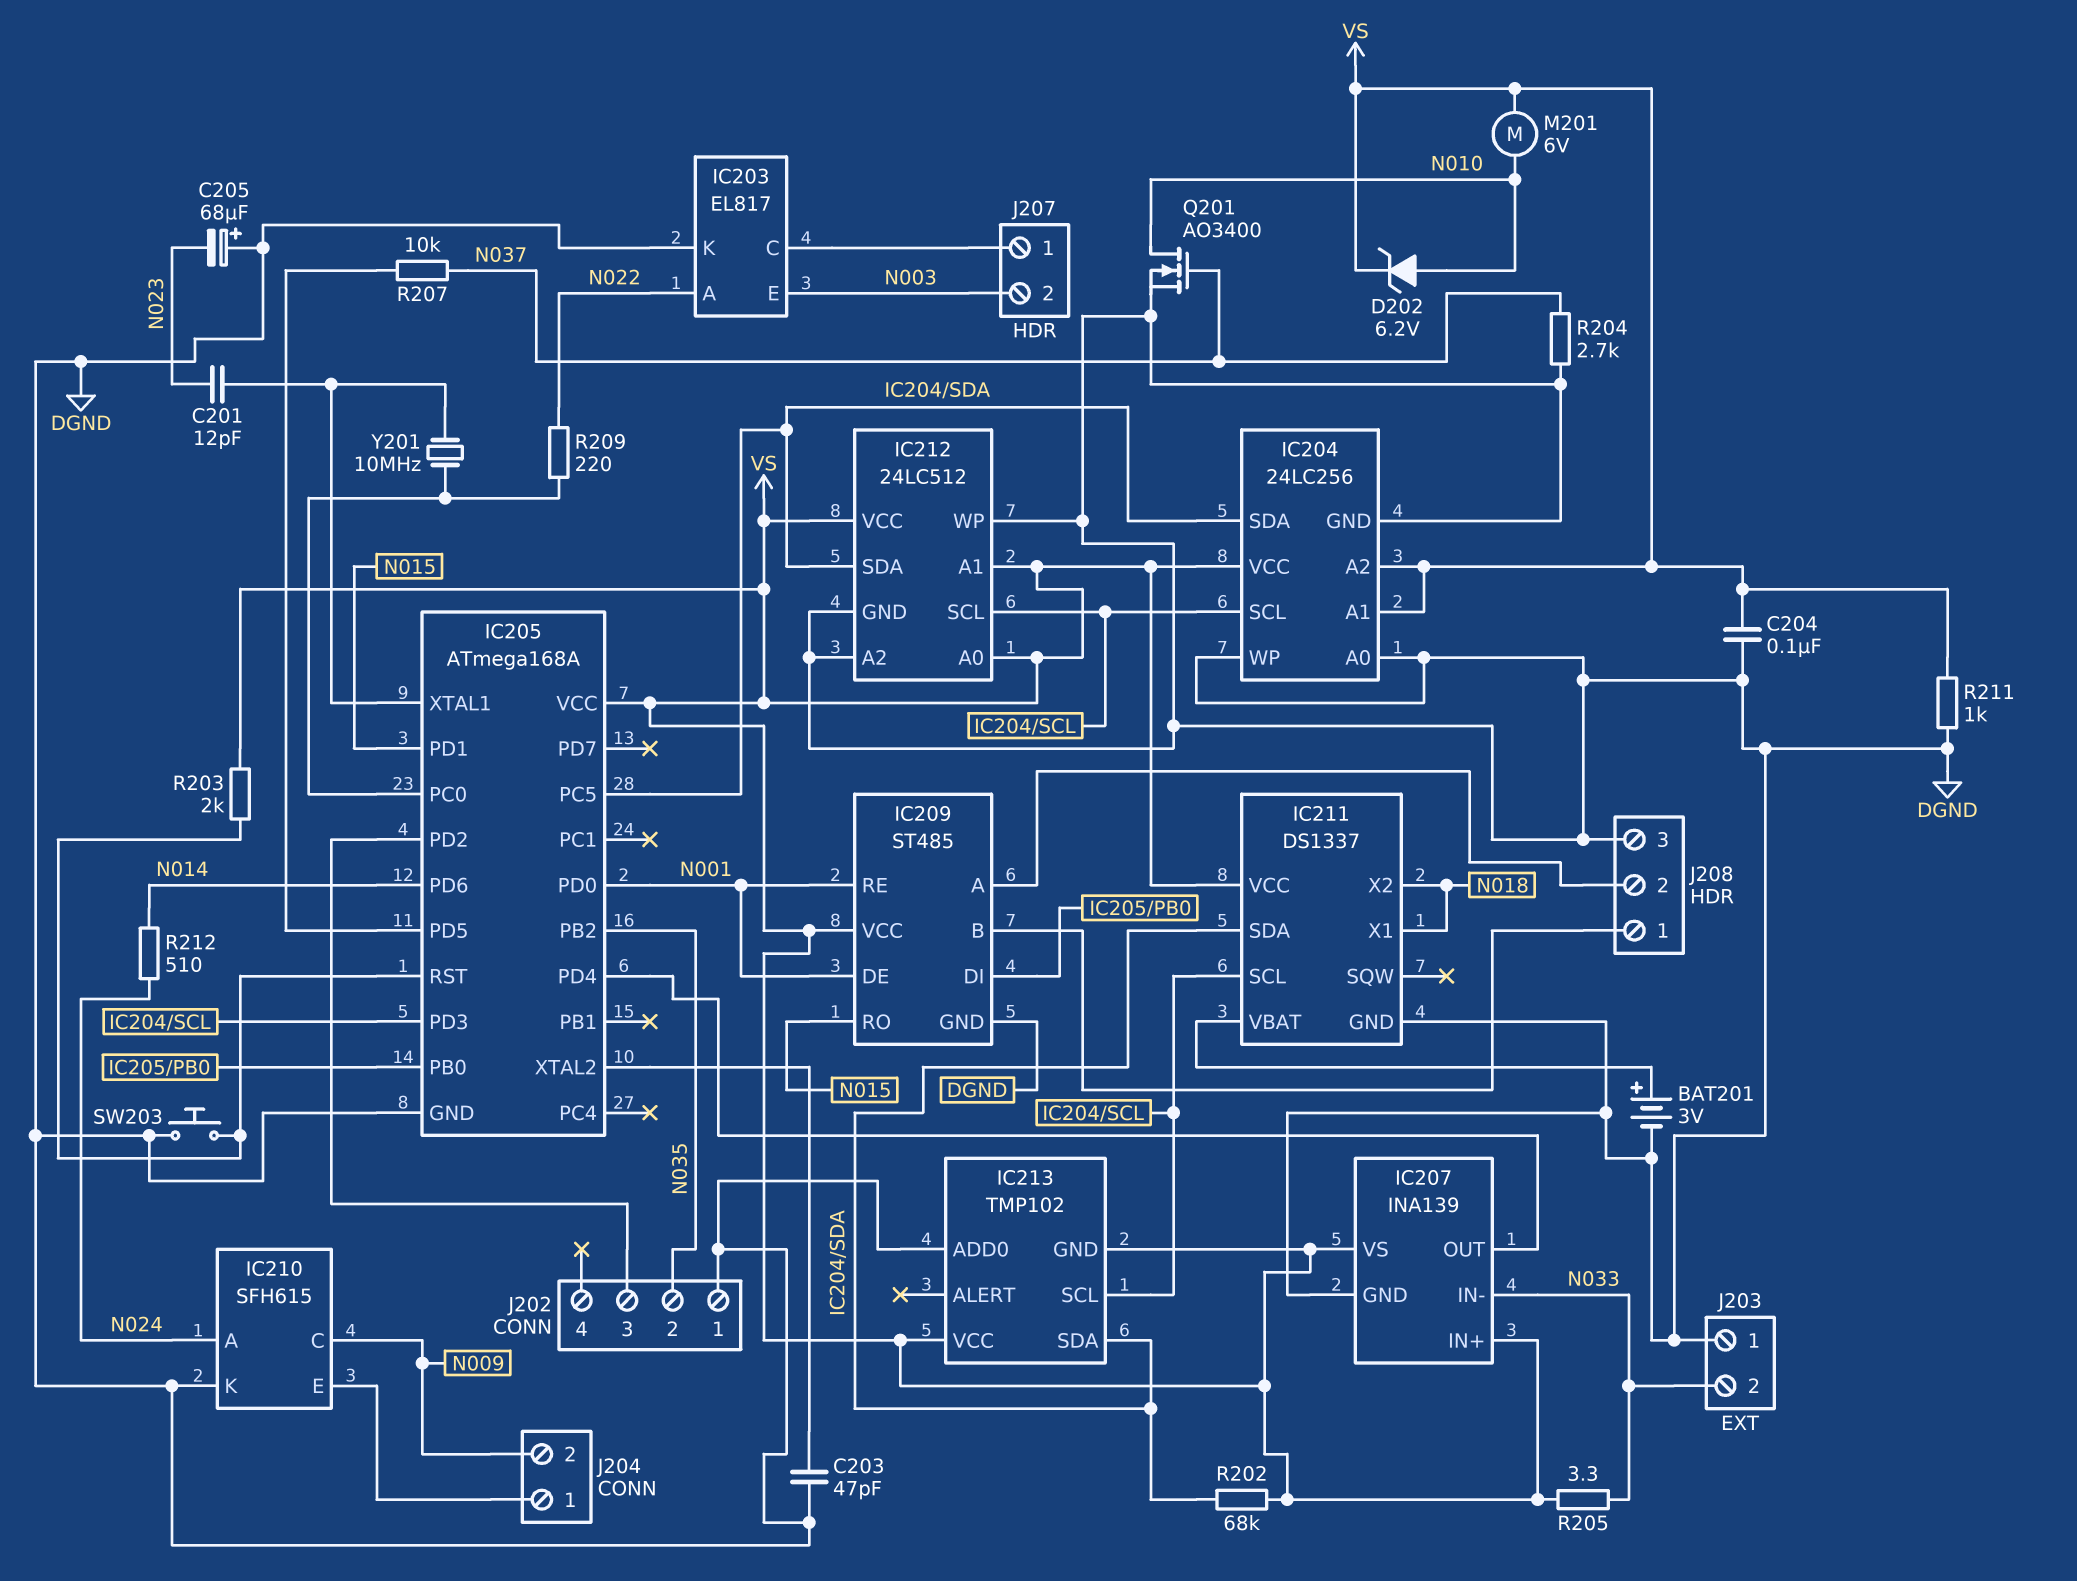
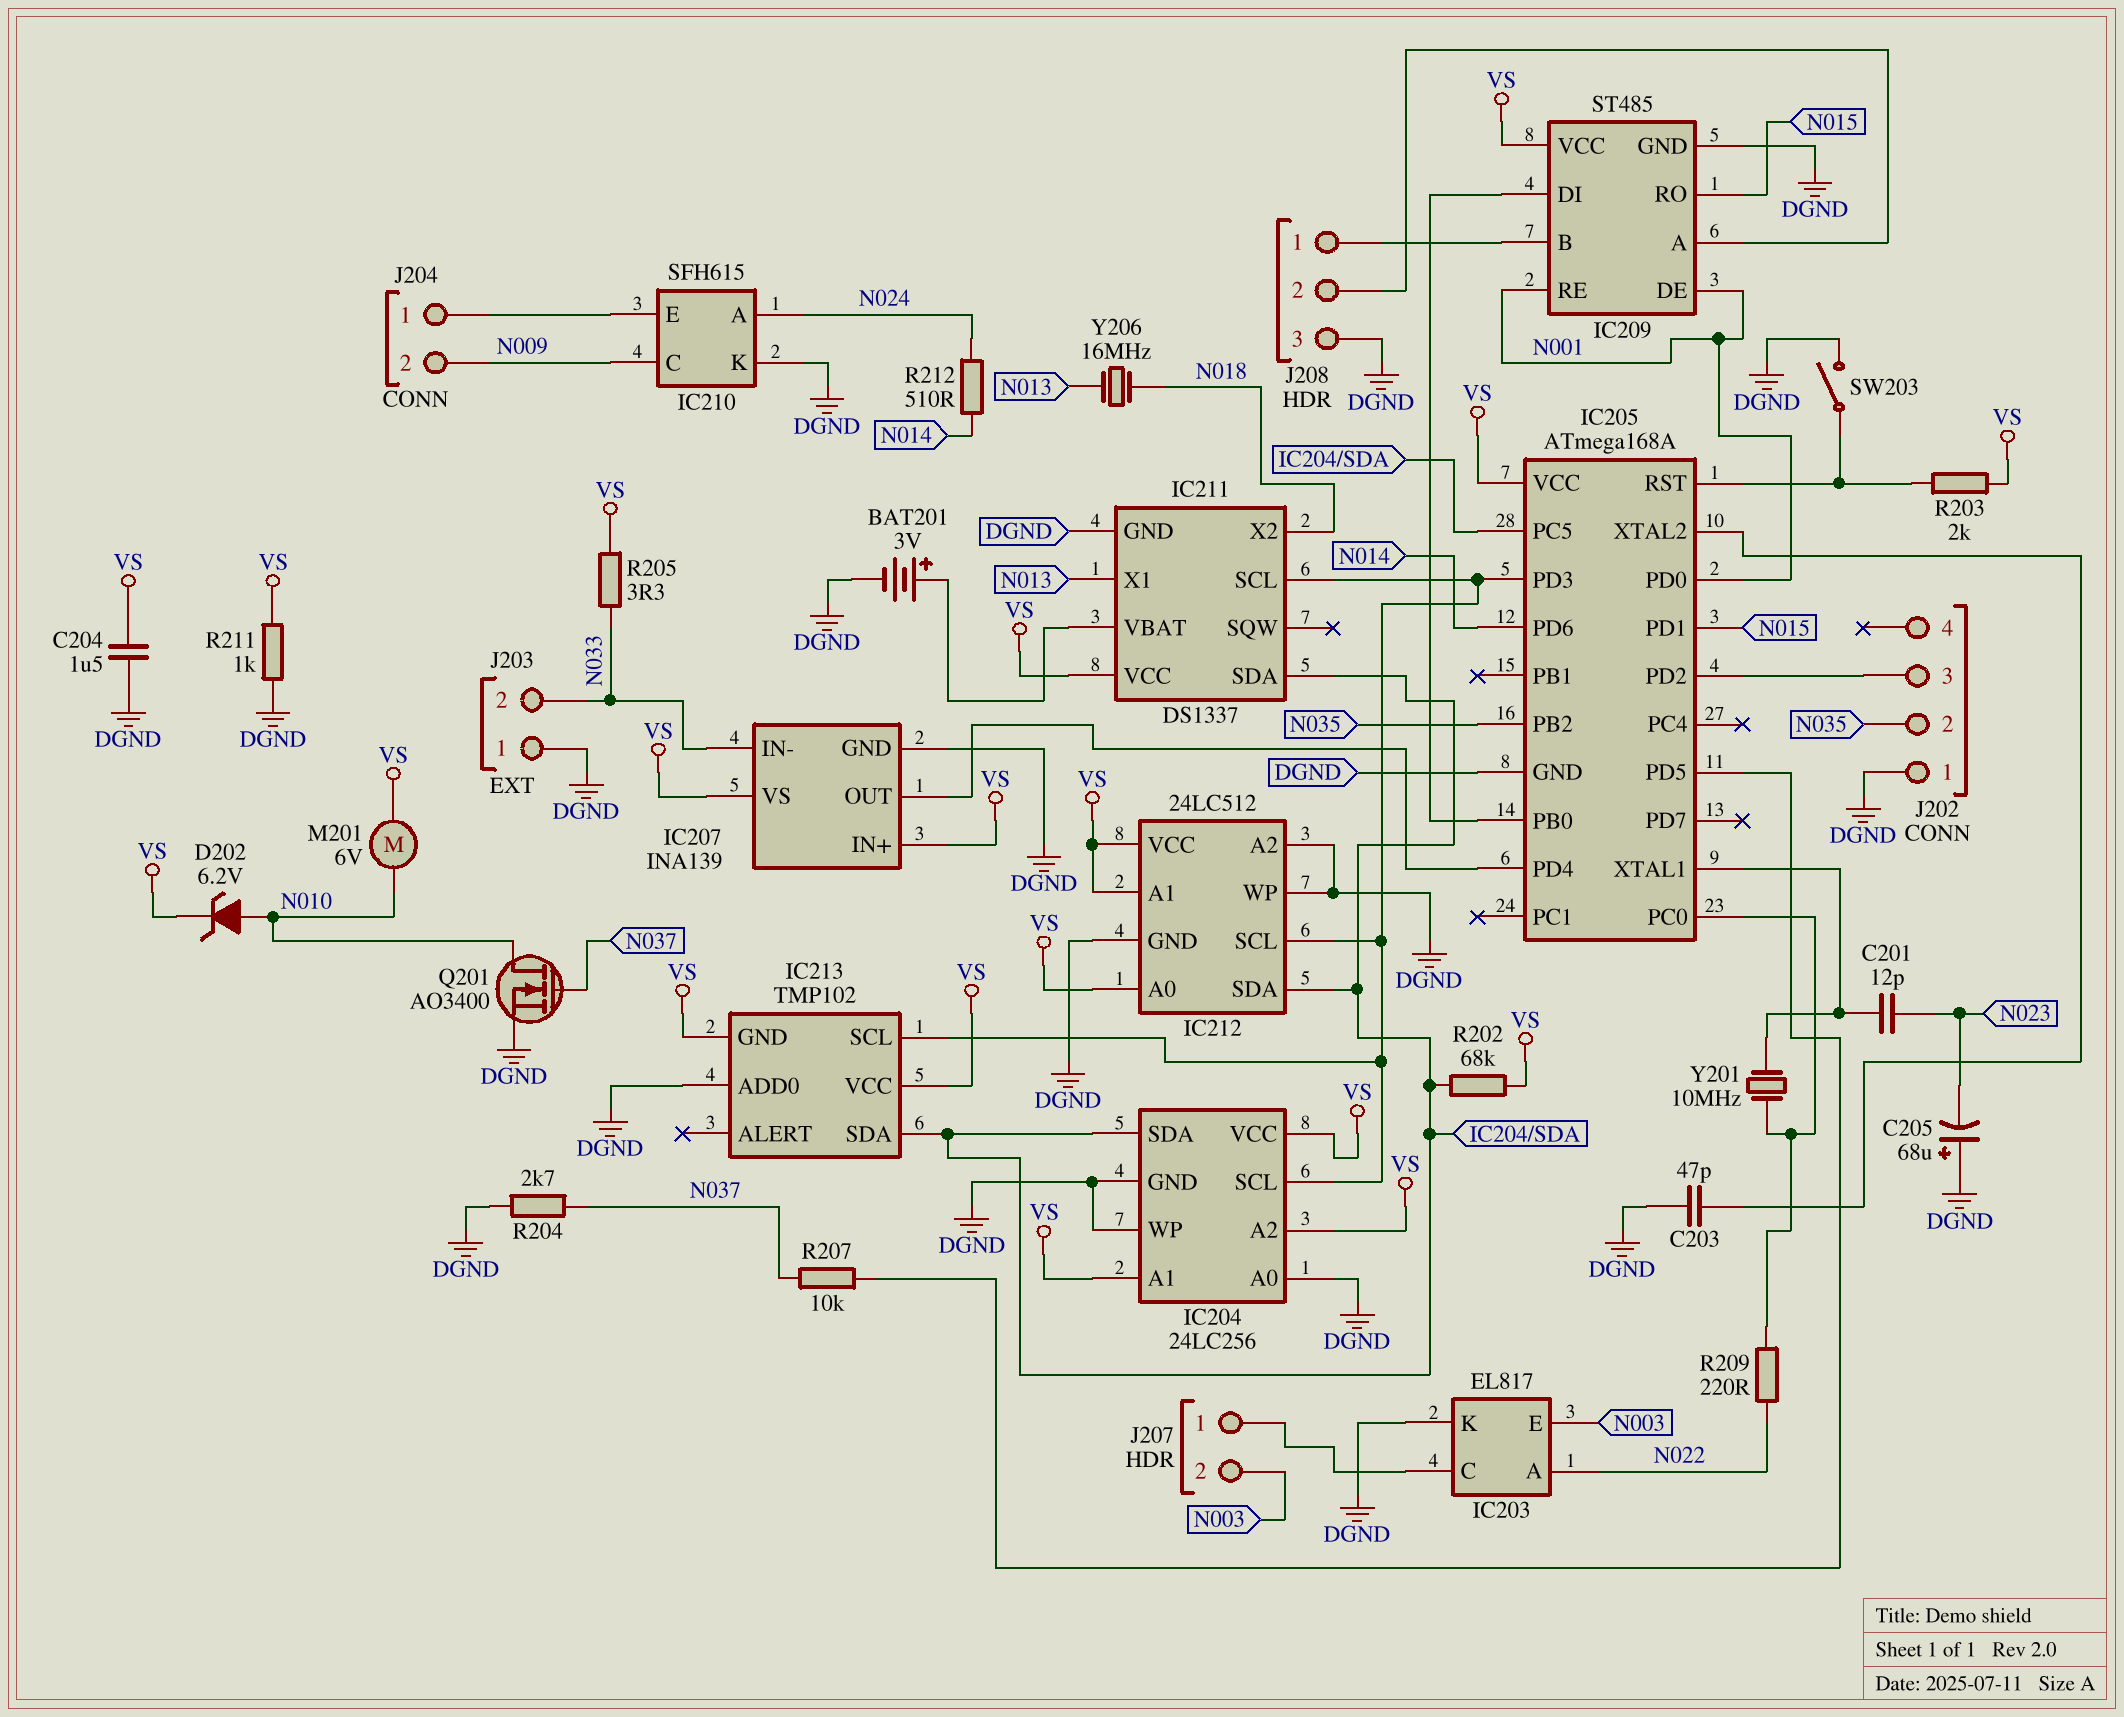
C204: 100nF (DGND, VS) -> 1.5uF (DGND, VS)
IC211 pin X1: N018 -> N013
SW203: button (DGND, IC205/RST) -> switch (DGND, IC205/RST)
Y206: none -> 16MHz (N013, N018)

